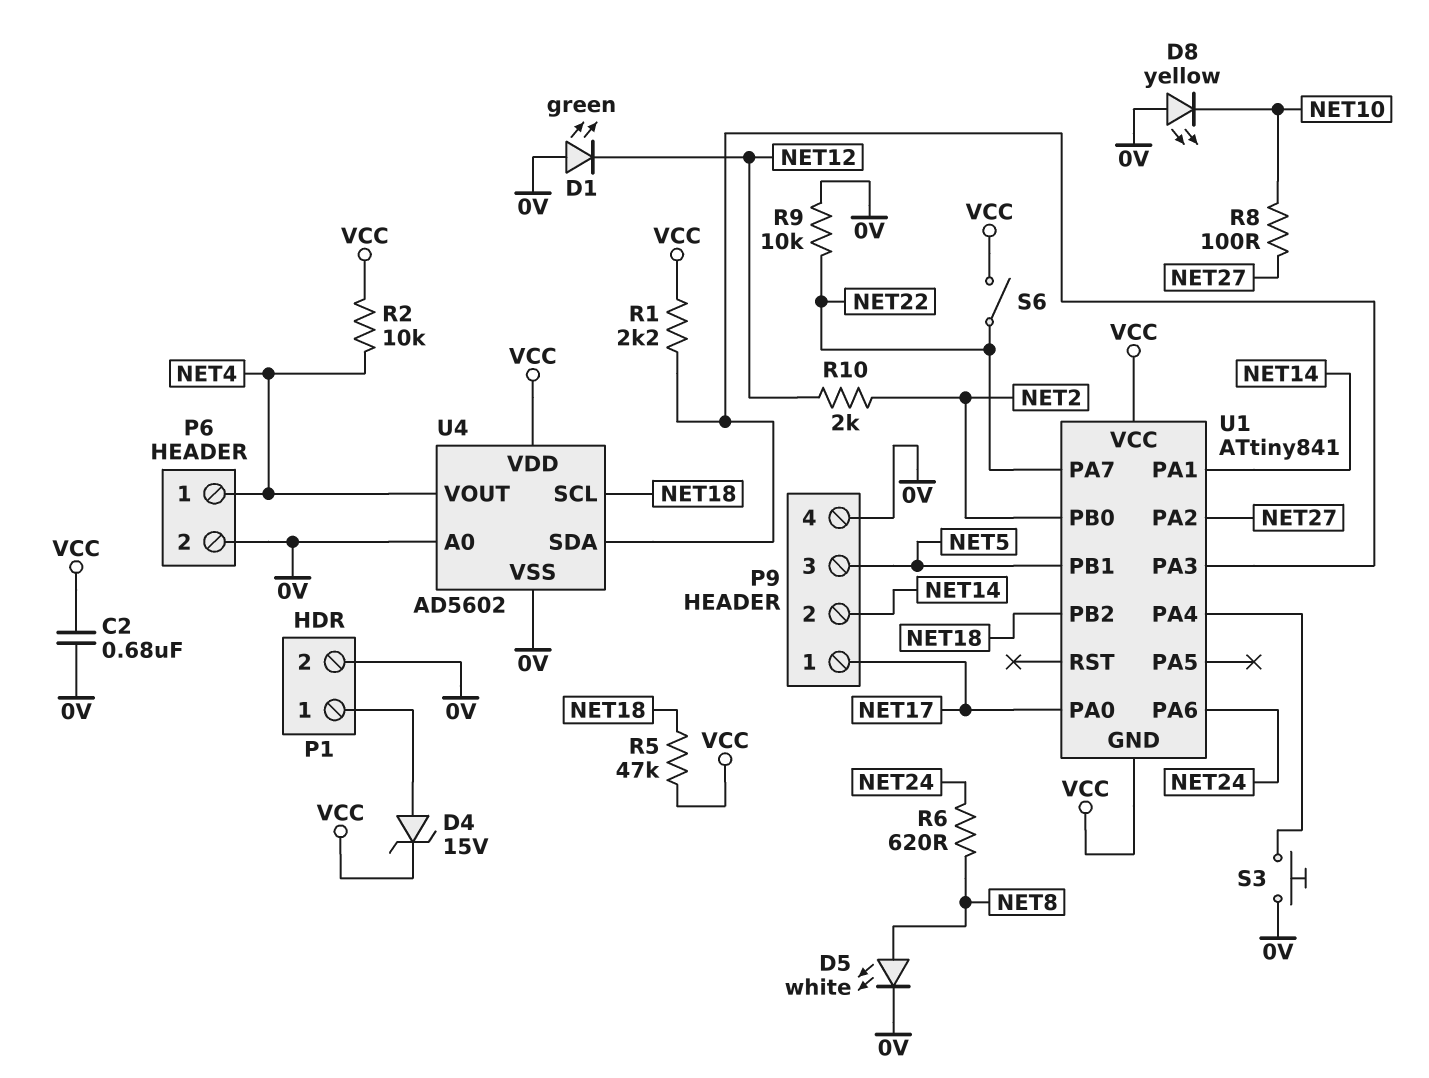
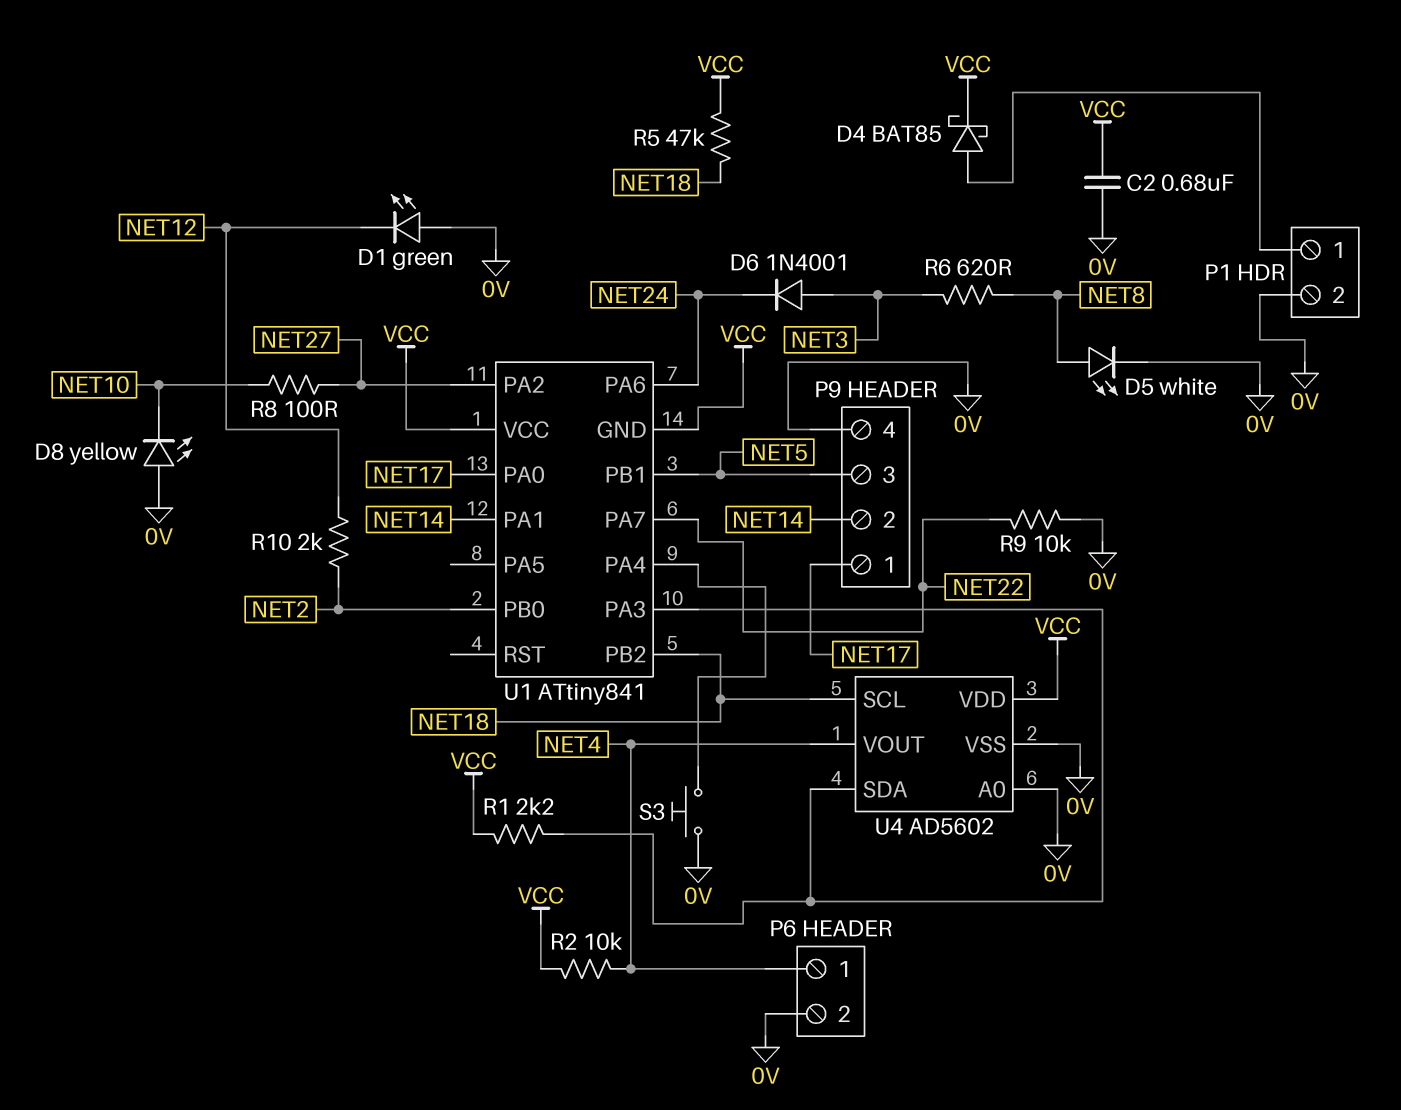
D4: zener 15V (A P1/1, K VCC) -> schottky BAT85 (A P1/1, K VCC)
D6: none -> diode 1N4001 (A NET3, K NET24)
R6: 620 (NET8, NET24) -> 620 (NET3, NET8)
S6: switch (NET22, VCC) -> none

